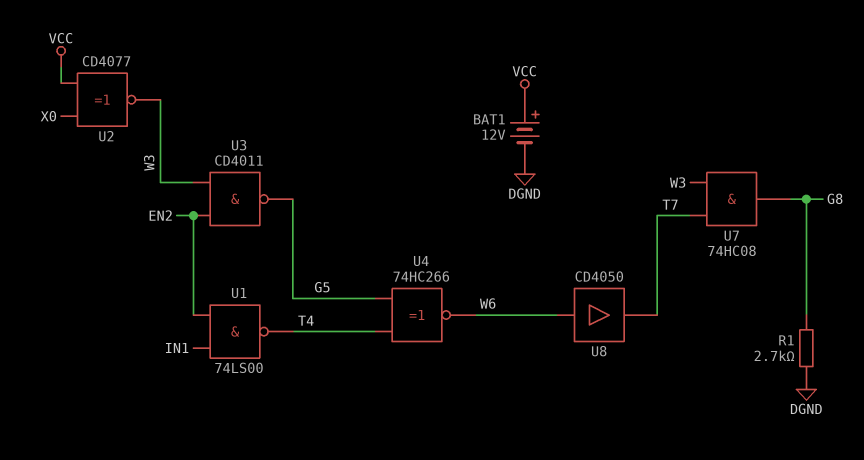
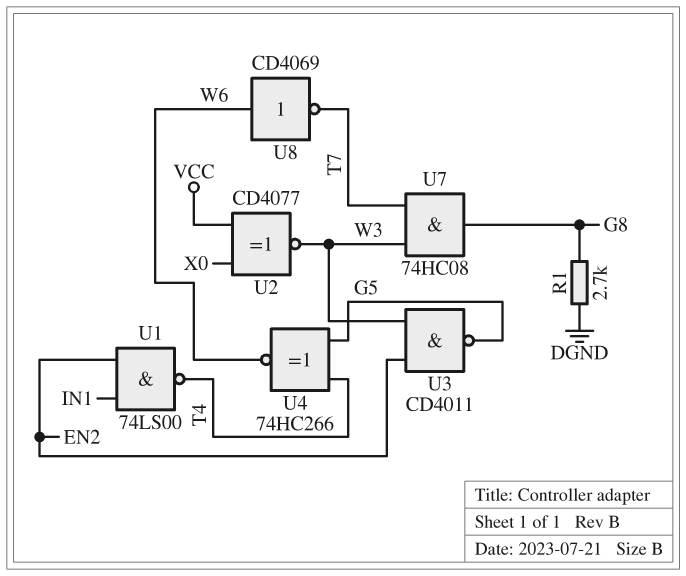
BAT1: 12V (plus VCC, minus DGND) -> none
U8: buffer CD4050 (in W6, out T7) -> NOT CD4069 (in W6, out T7)

